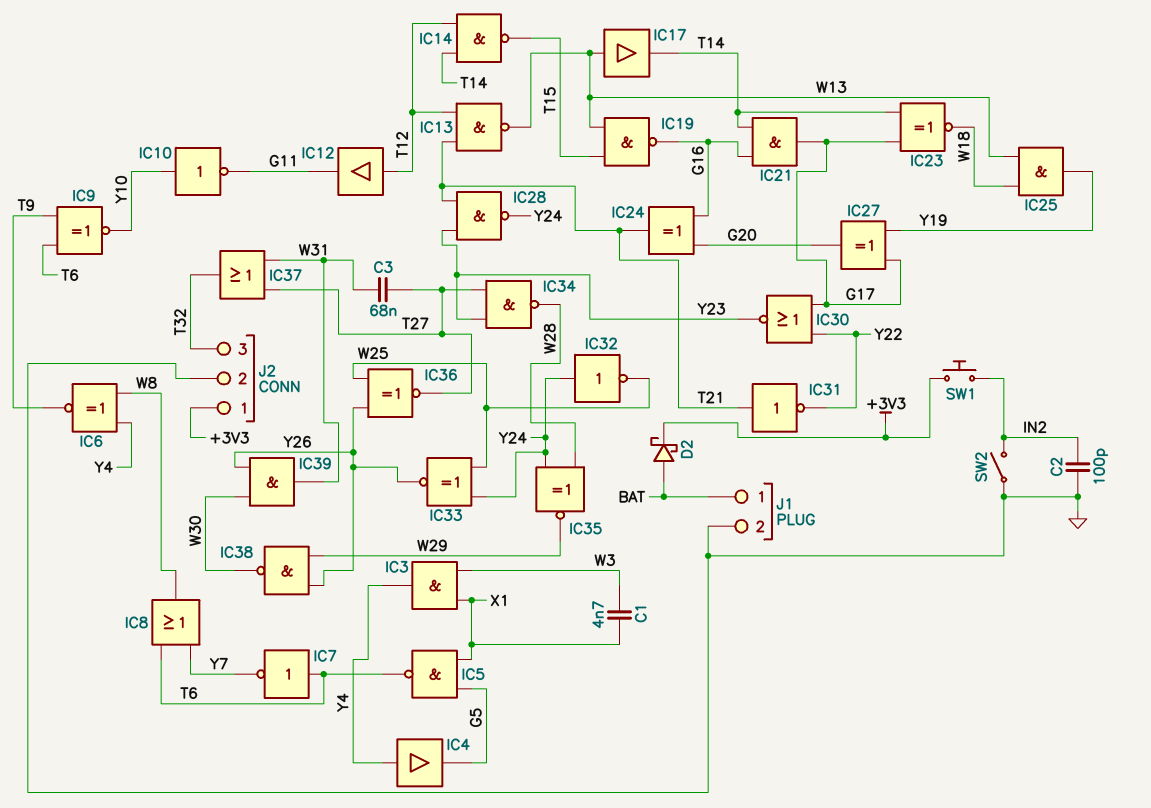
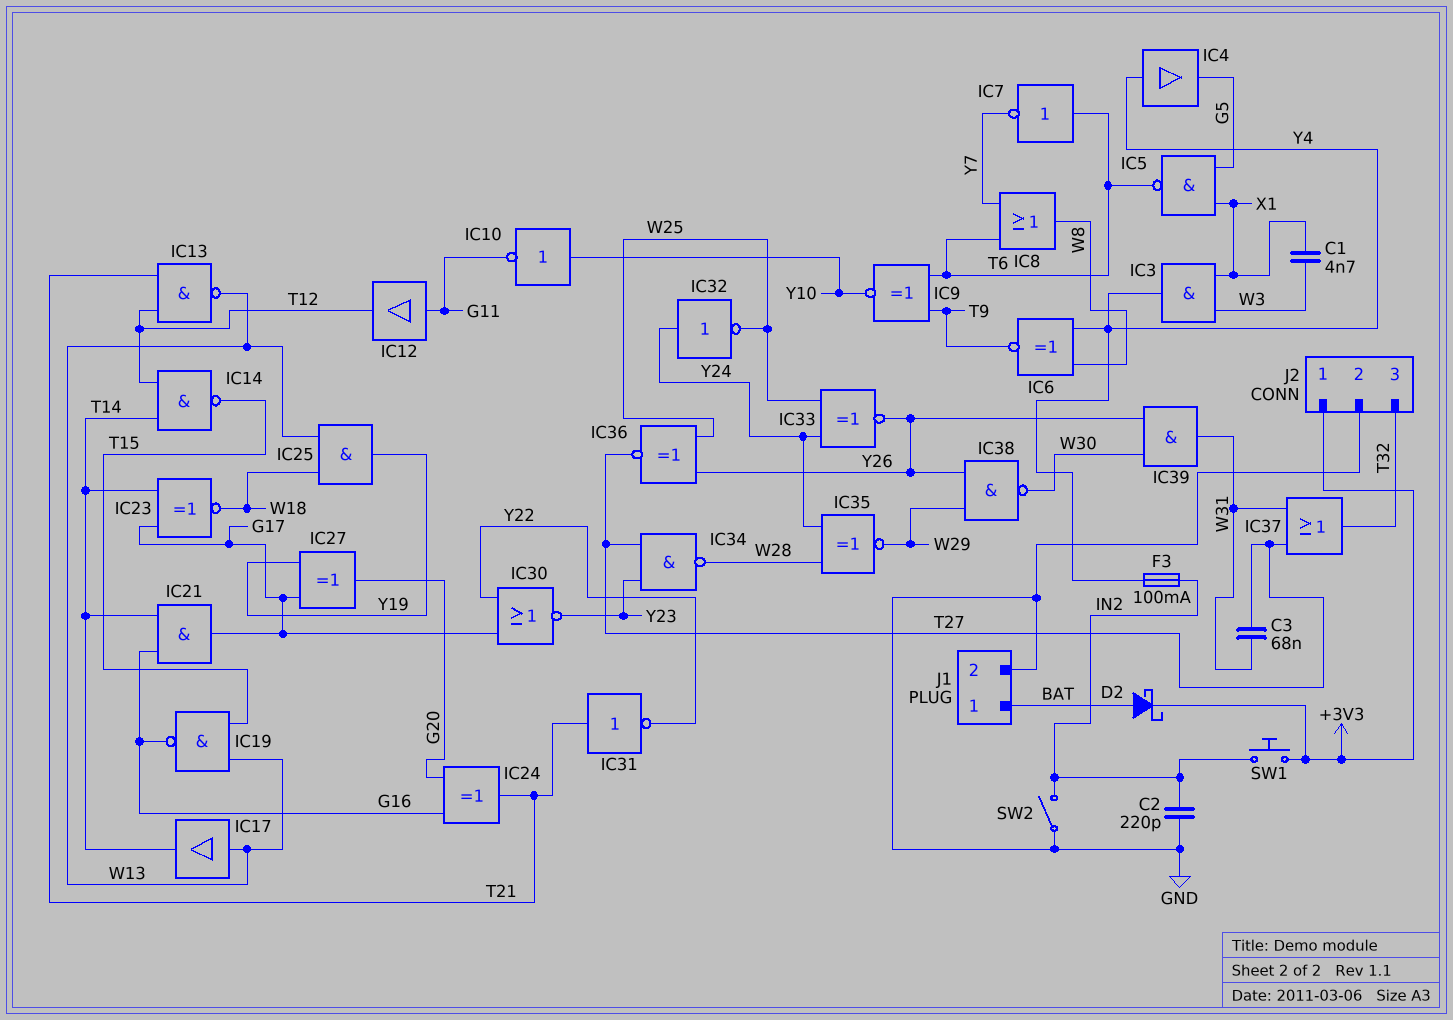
C2: 100pF (GND, IN2) -> 220pF (GND, IN2)
F3: none -> 100mA (IN2, Y4)
IC12: buffer (in T12, out G11) -> buffer (in G11, out T12)
IC28: NAND (in T21, in Y23, out Y24) -> none

